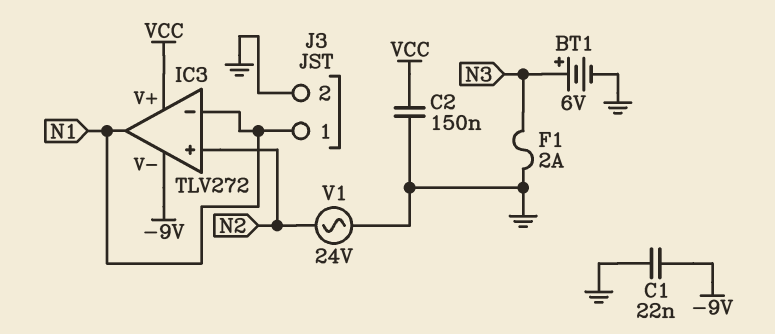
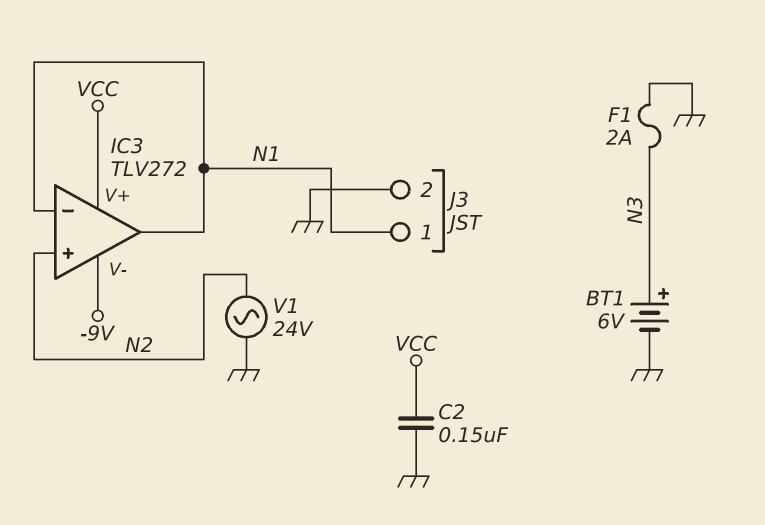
C1: 22nF (-9V, GND) -> none

